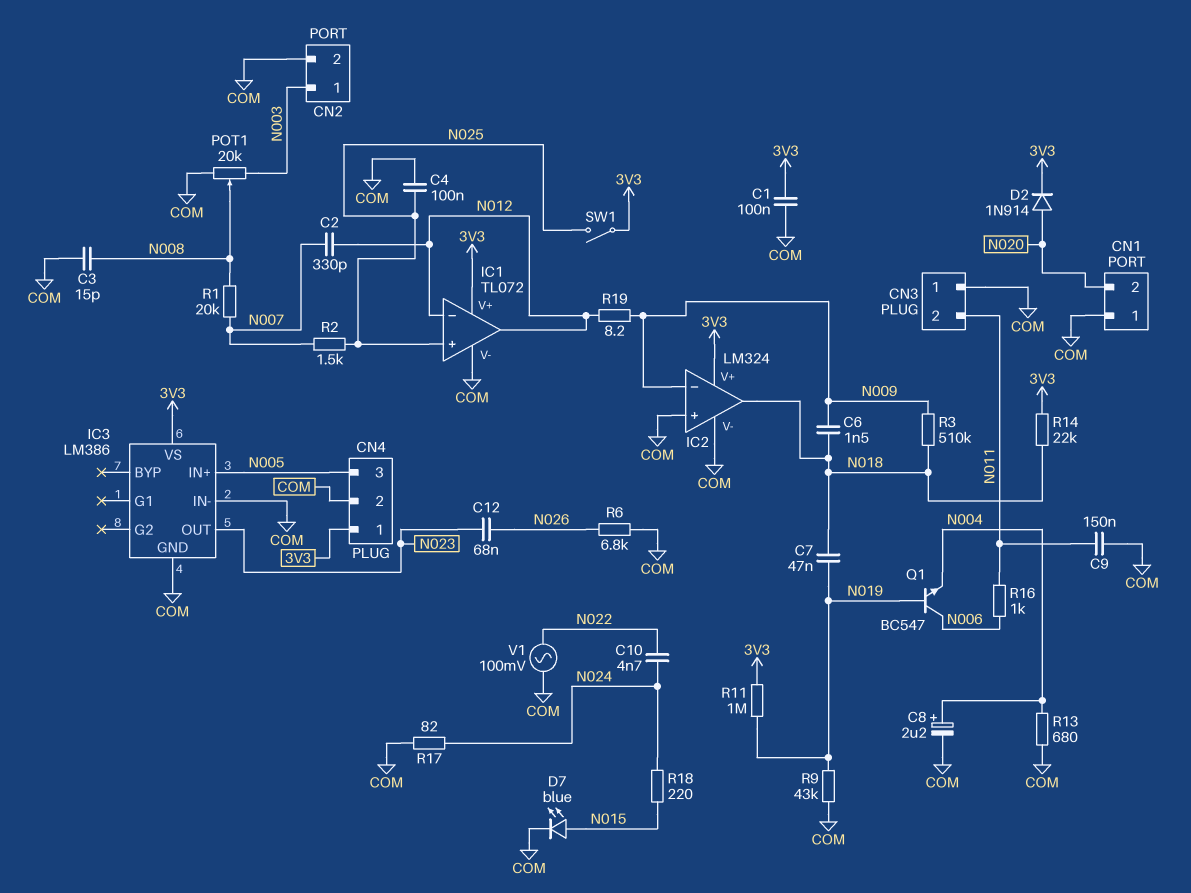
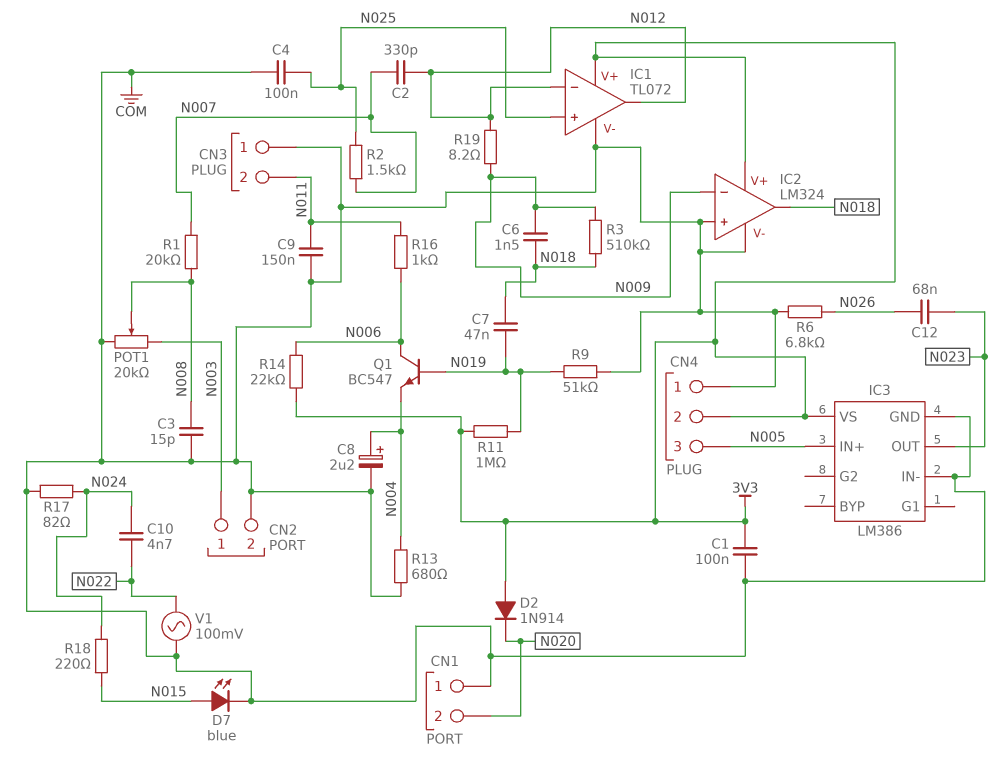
CN4 pin 1: 3V3 -> COM
CN4 pin 2: COM -> 3V3
D2: diode 1N914 (A N020, K 3V3) -> diode 1N914 (A 3V3, K N020)
R9: 43k (COM, N019) -> 51k (COM, N019)
R14: 22k (3V3, N018) -> 22k (3V3, N006)
SW1: switch (3V3, N025) -> none

